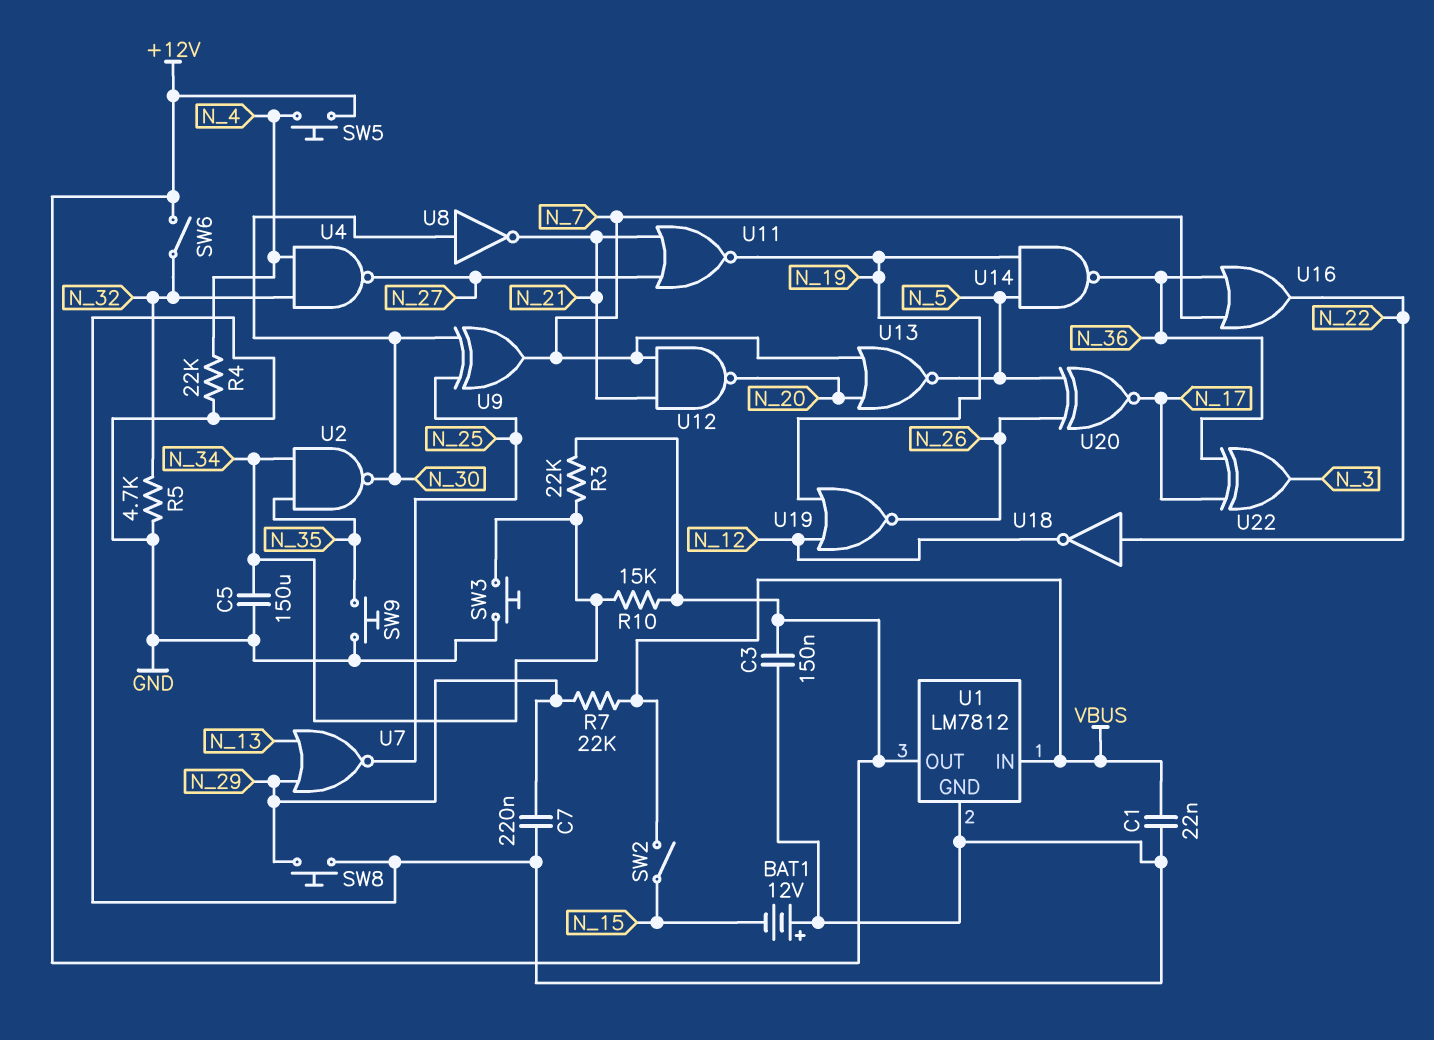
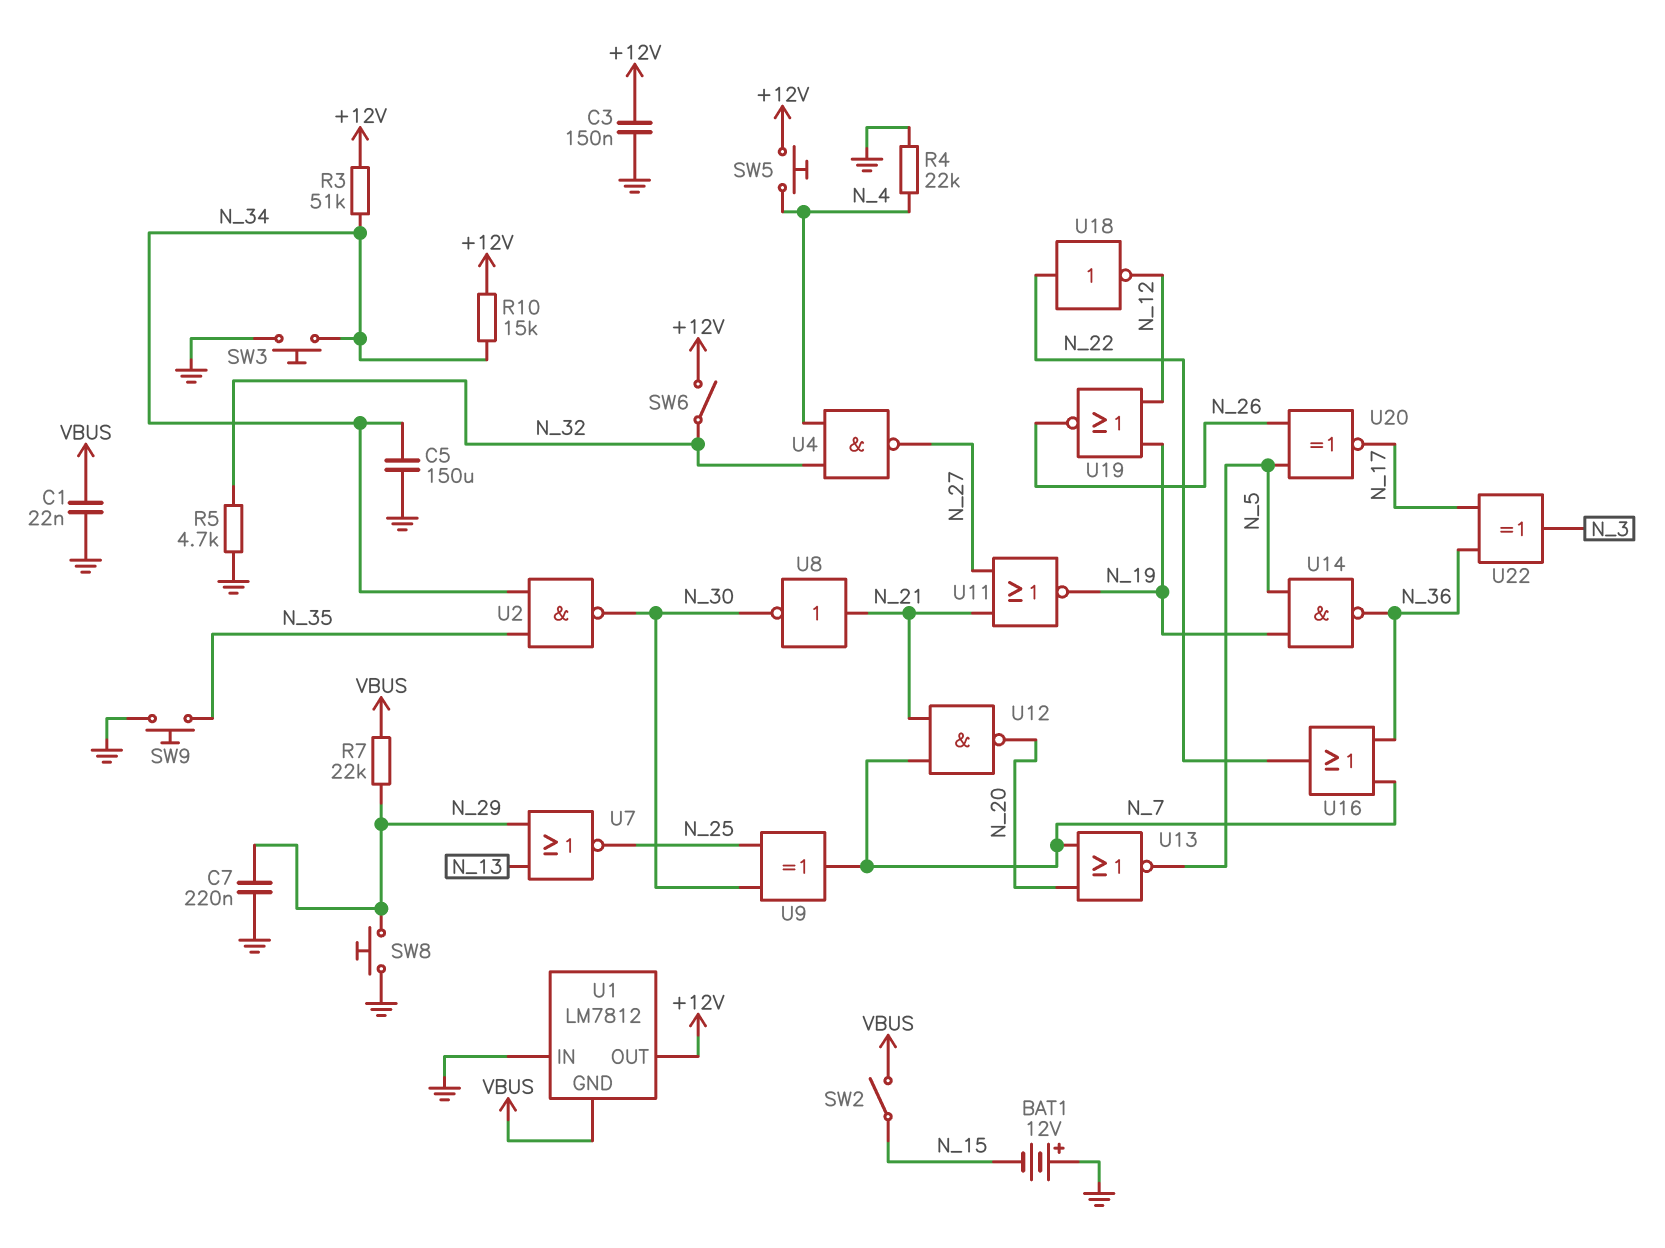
R3: 22k (+12V, N_34) -> 51k (+12V, N_34)
U1 pin GND: GND -> VBUS
U1 pin IN: VBUS -> GND
U8: NOT (in N_30, out N_21) -> NOT (in N_21, out N_30)

